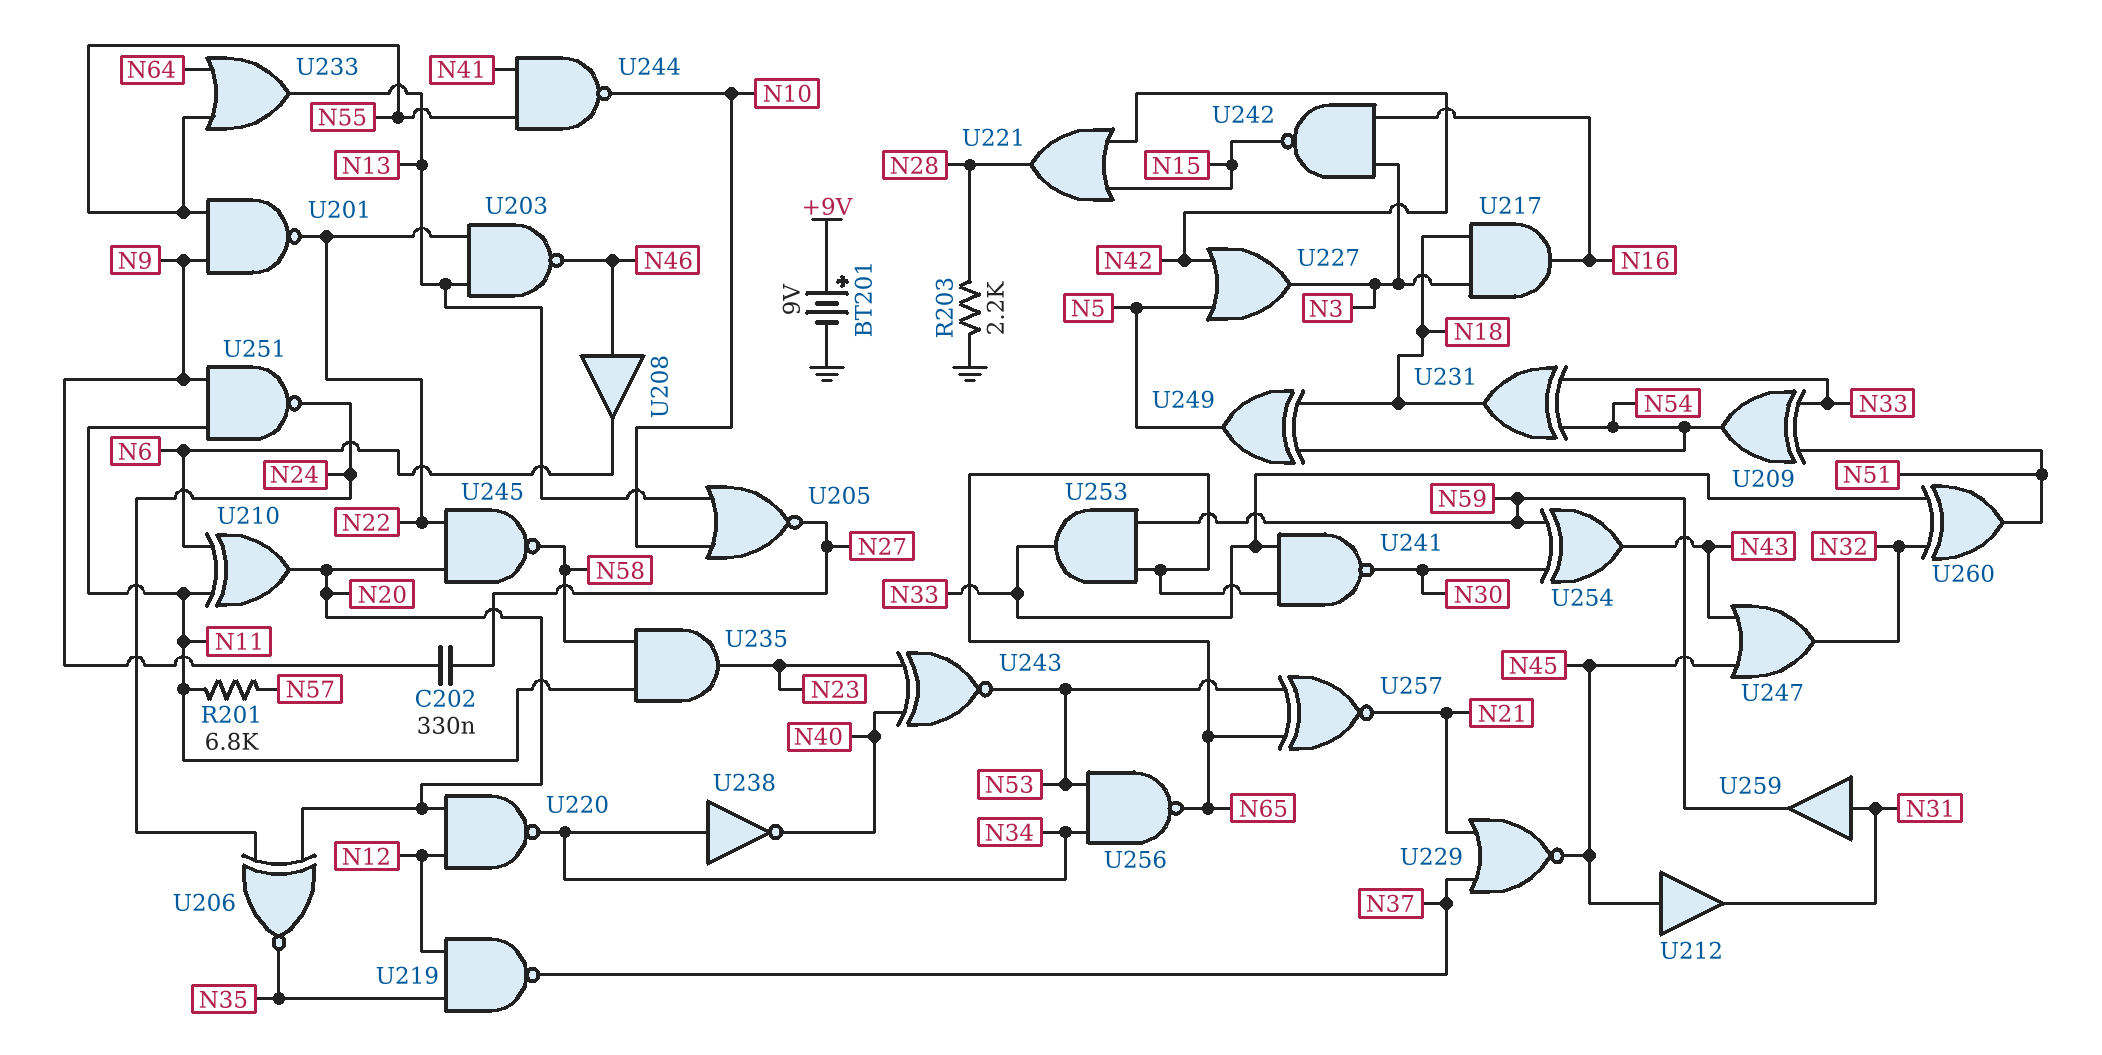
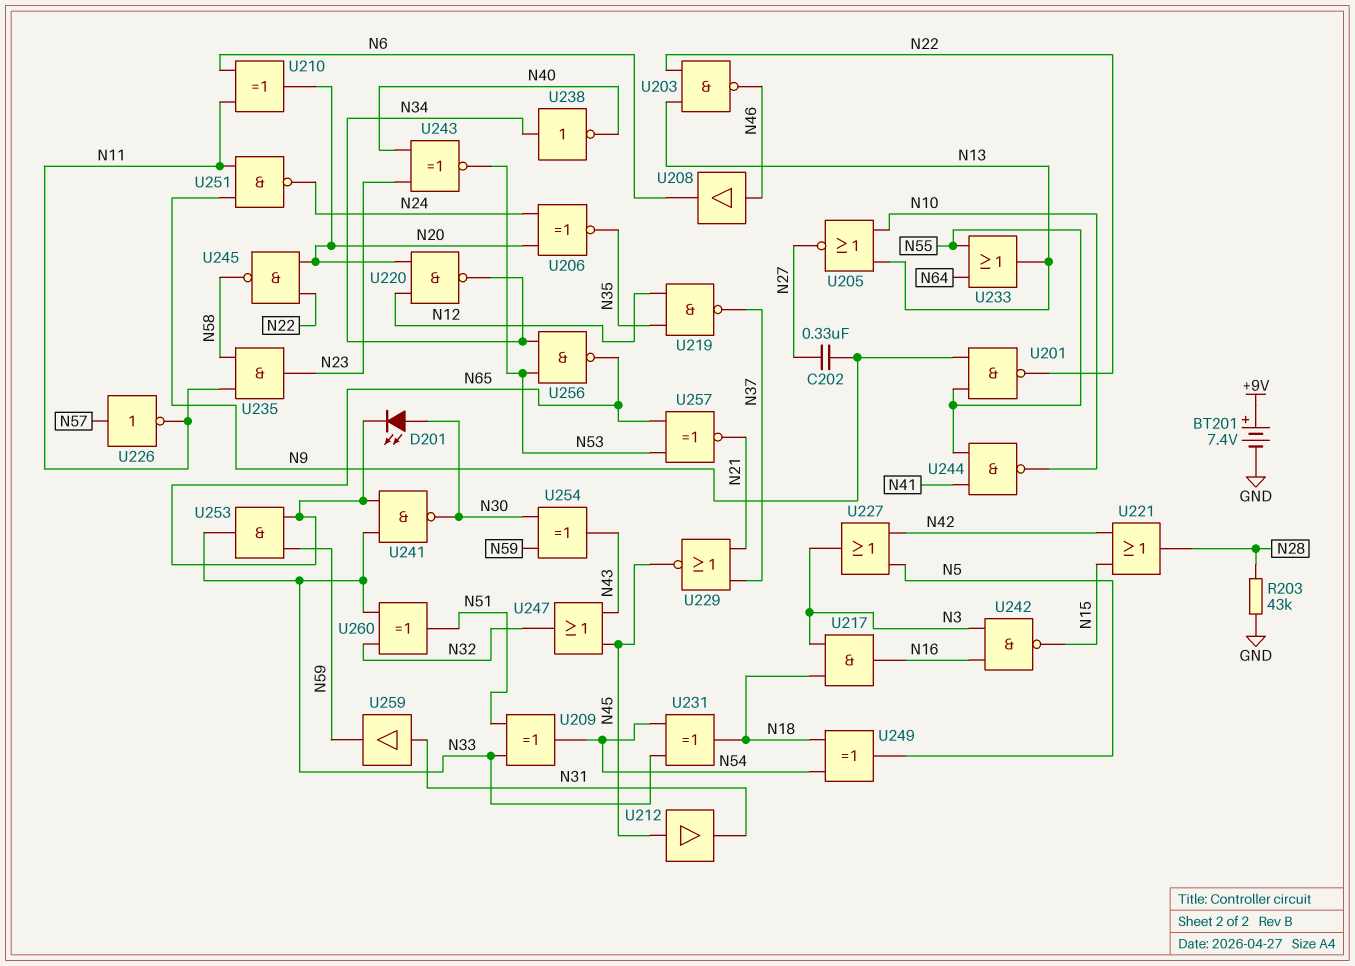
BT201: 9V (plus +9V, minus GND) -> 7.4V (plus +9V, minus GND)
D201: none -> LED (A N30, K N65)
R201: 6.8k (N11, N57) -> none
R203: 2.2k (GND, N28) -> 43k (GND, N28)
U226: none -> NOT (in N57, out N11)

